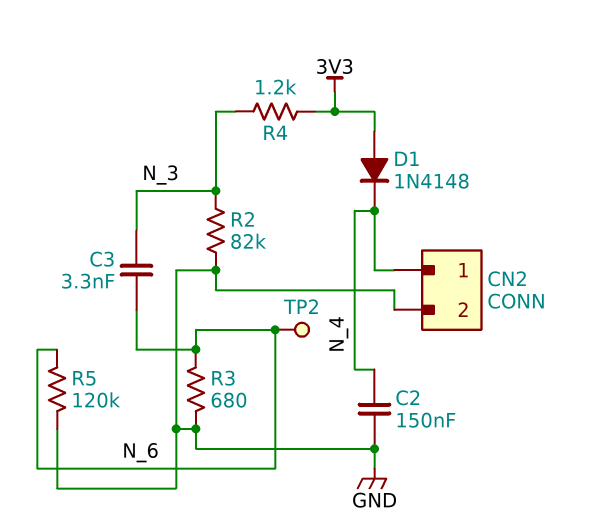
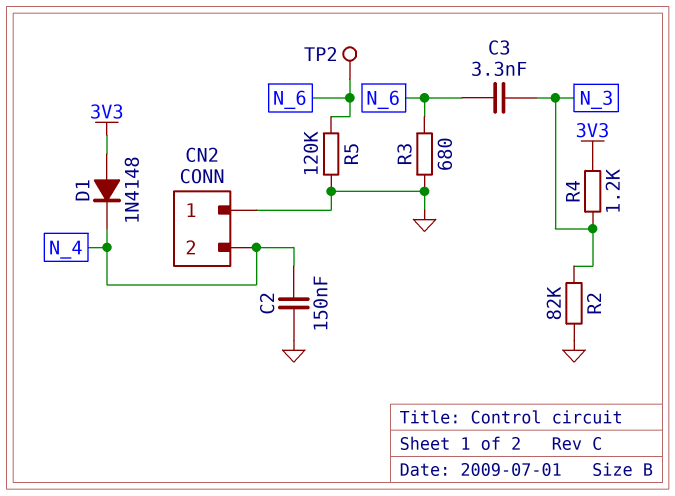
CN2 pin 1: N_4 -> GND
CN2 pin 2: GND -> N_4

